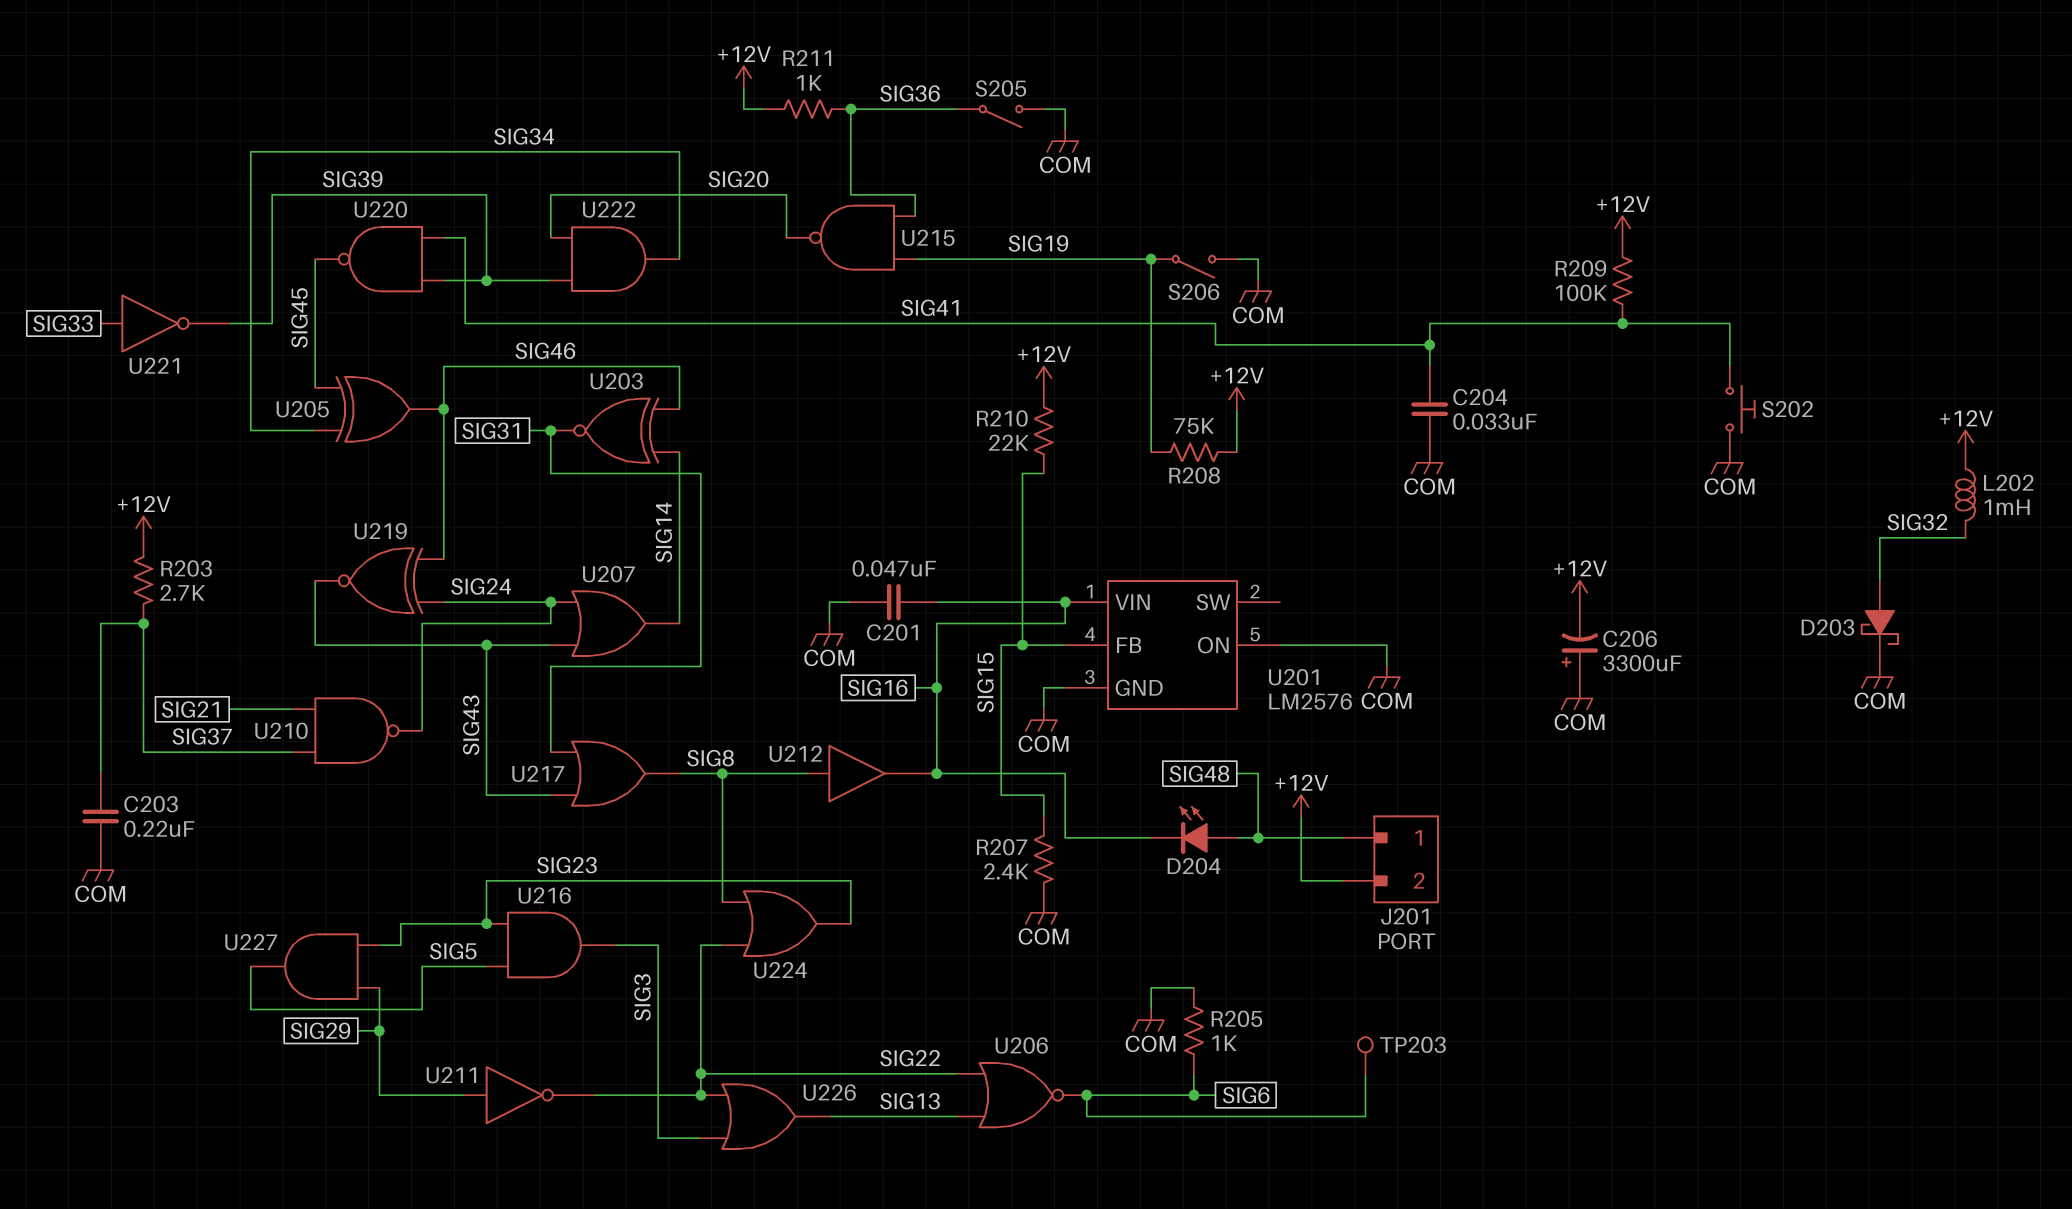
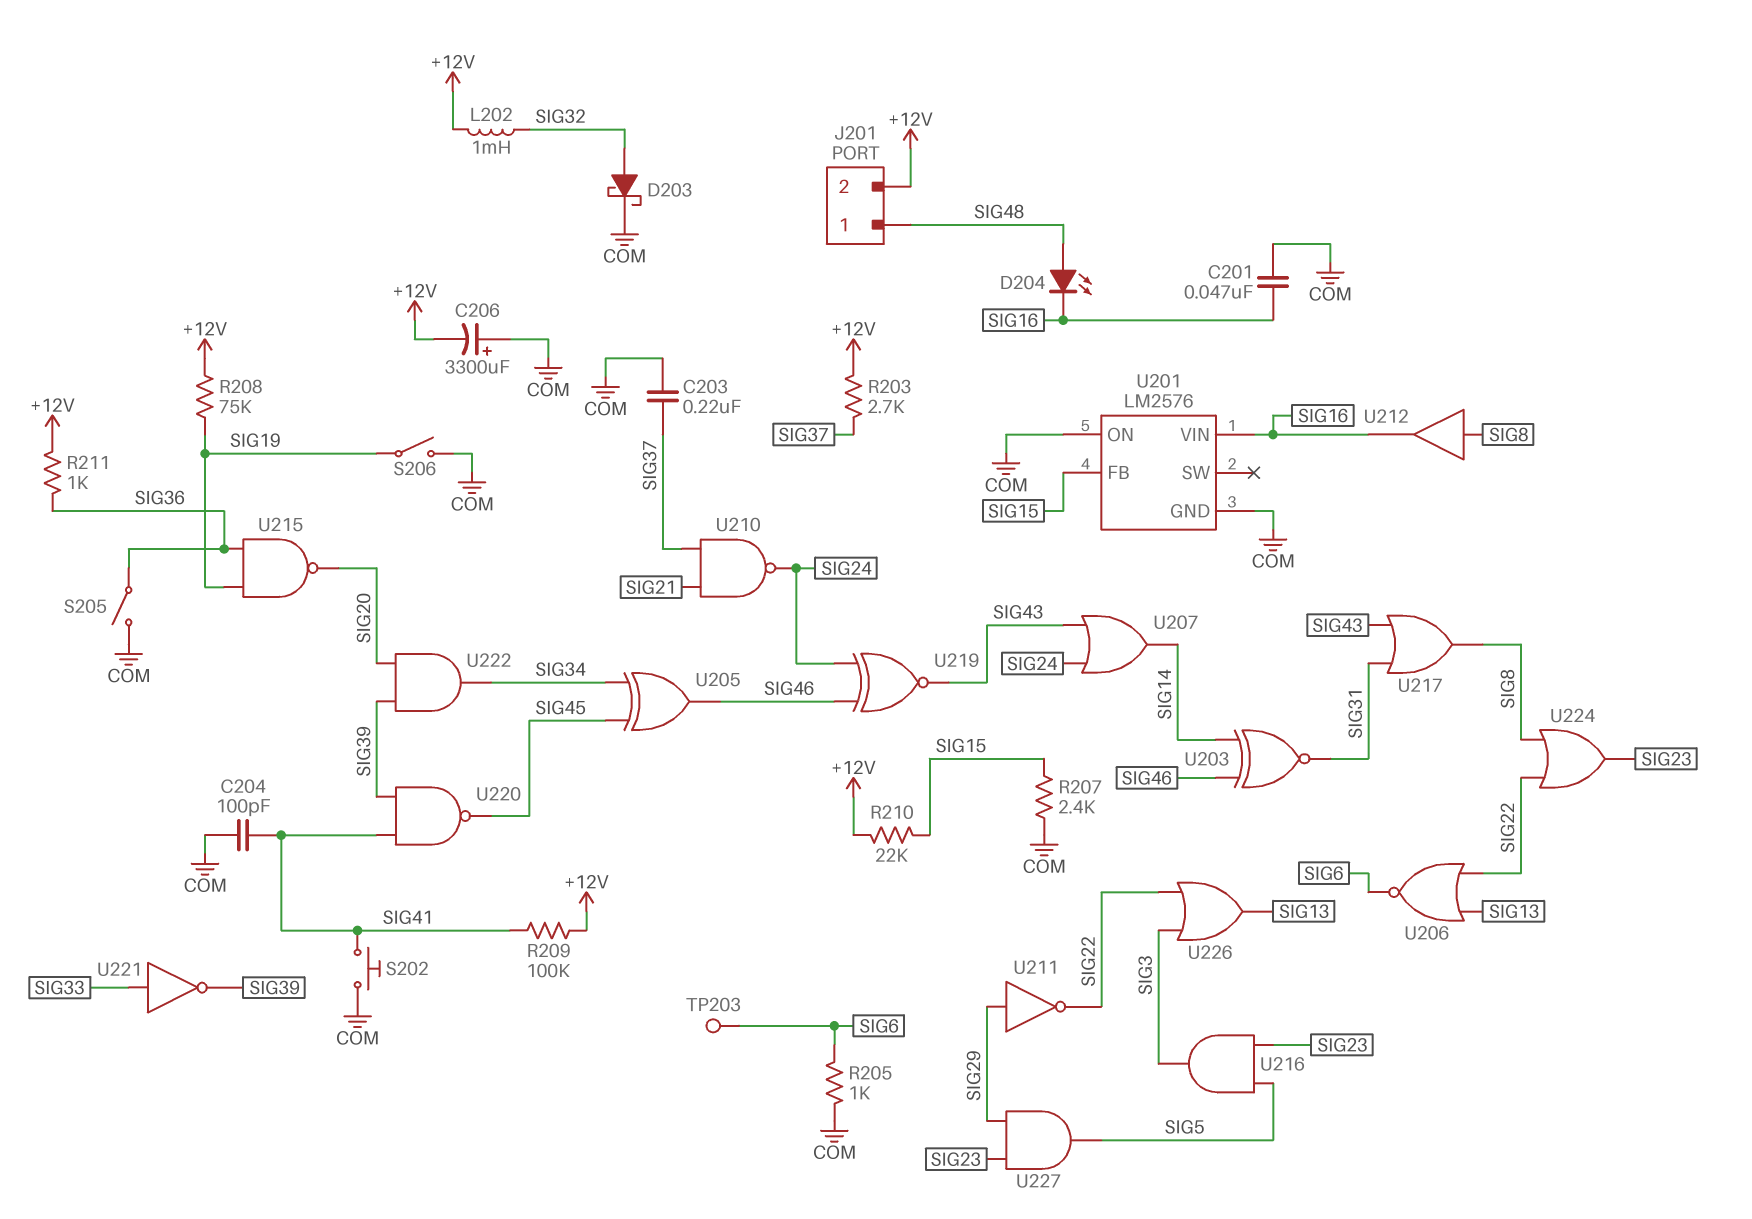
C204: 33nF (COM, SIG41) -> 100pF (COM, SIG41)

